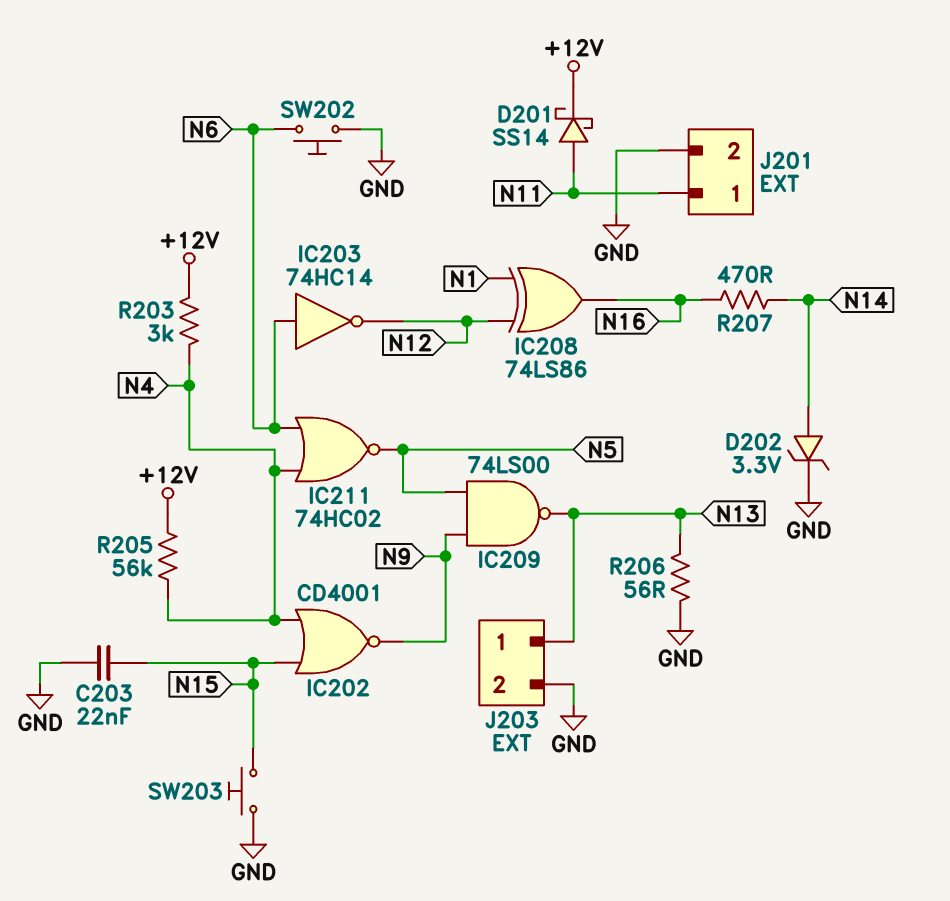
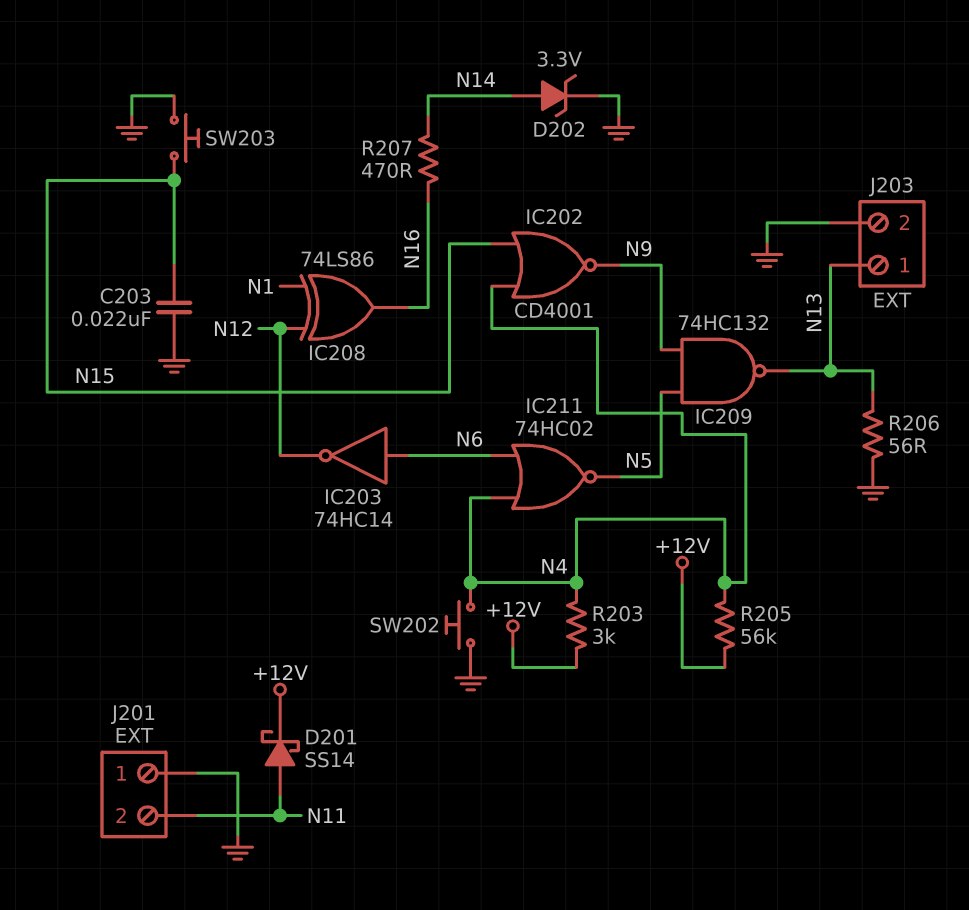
IC209: NAND 74LS00 (in N5, in N9, out N13) -> NAND 74HC132 (in N5, in N9, out N13)
J201 pin 1: N11 -> GND
J201 pin 2: GND -> N11
SW202: button (GND, N6) -> button (GND, N4)

